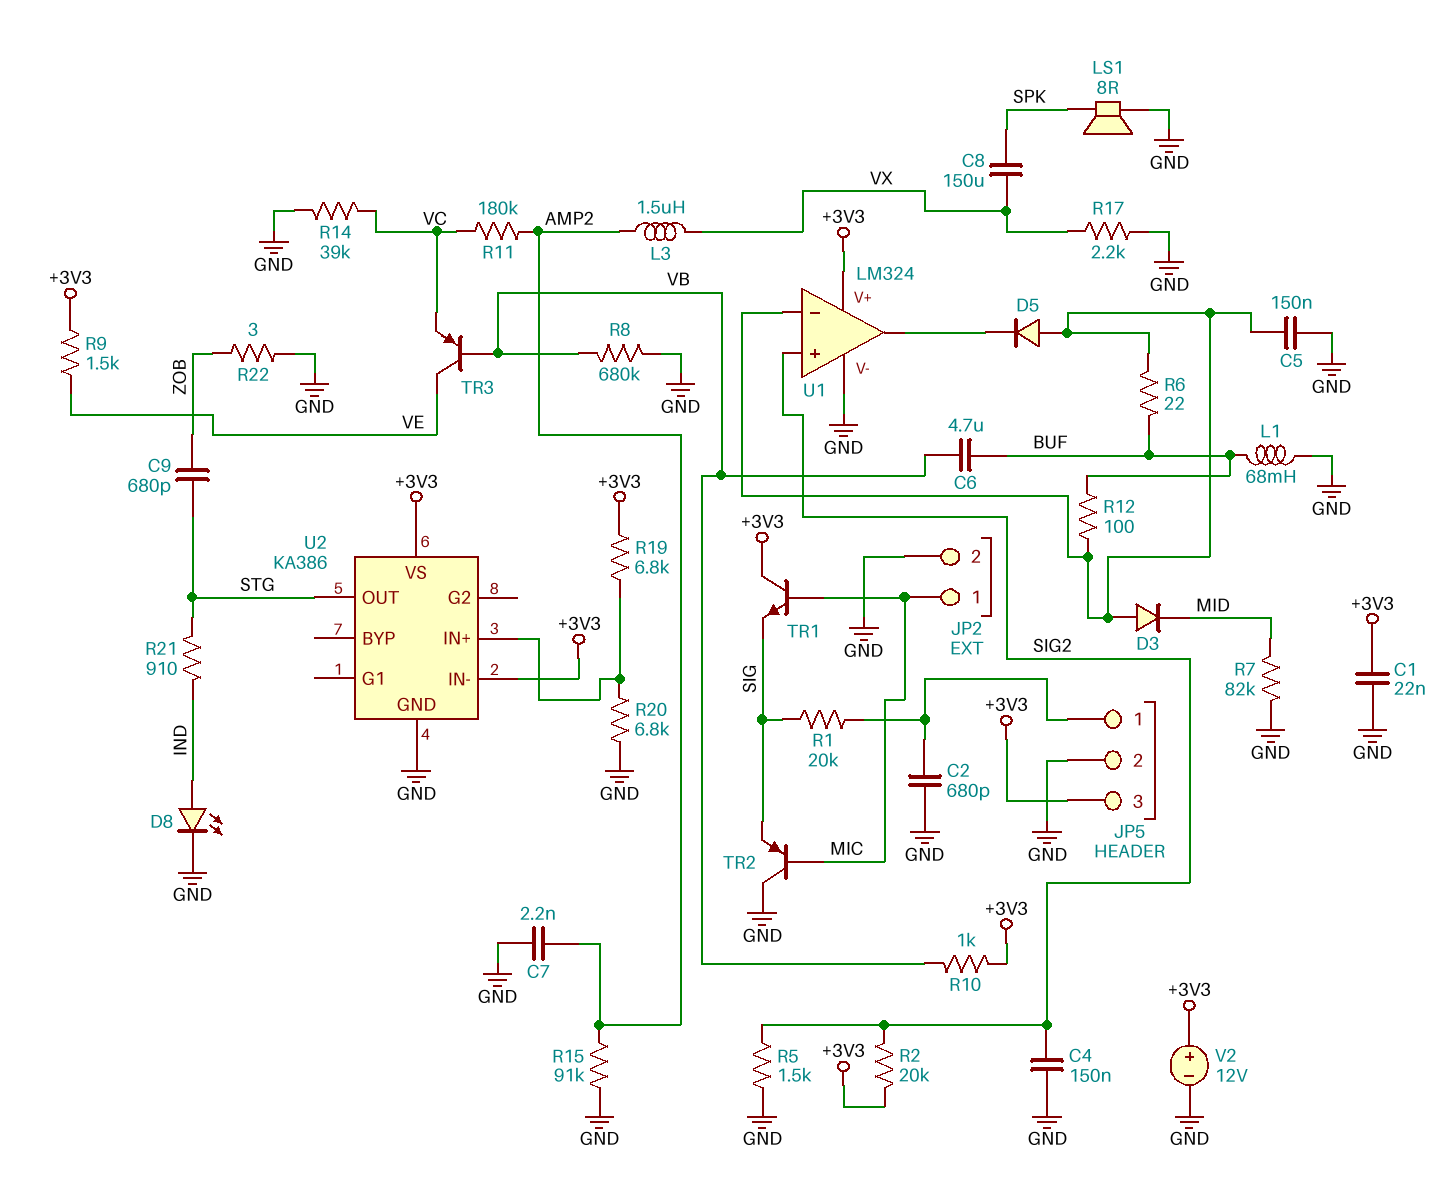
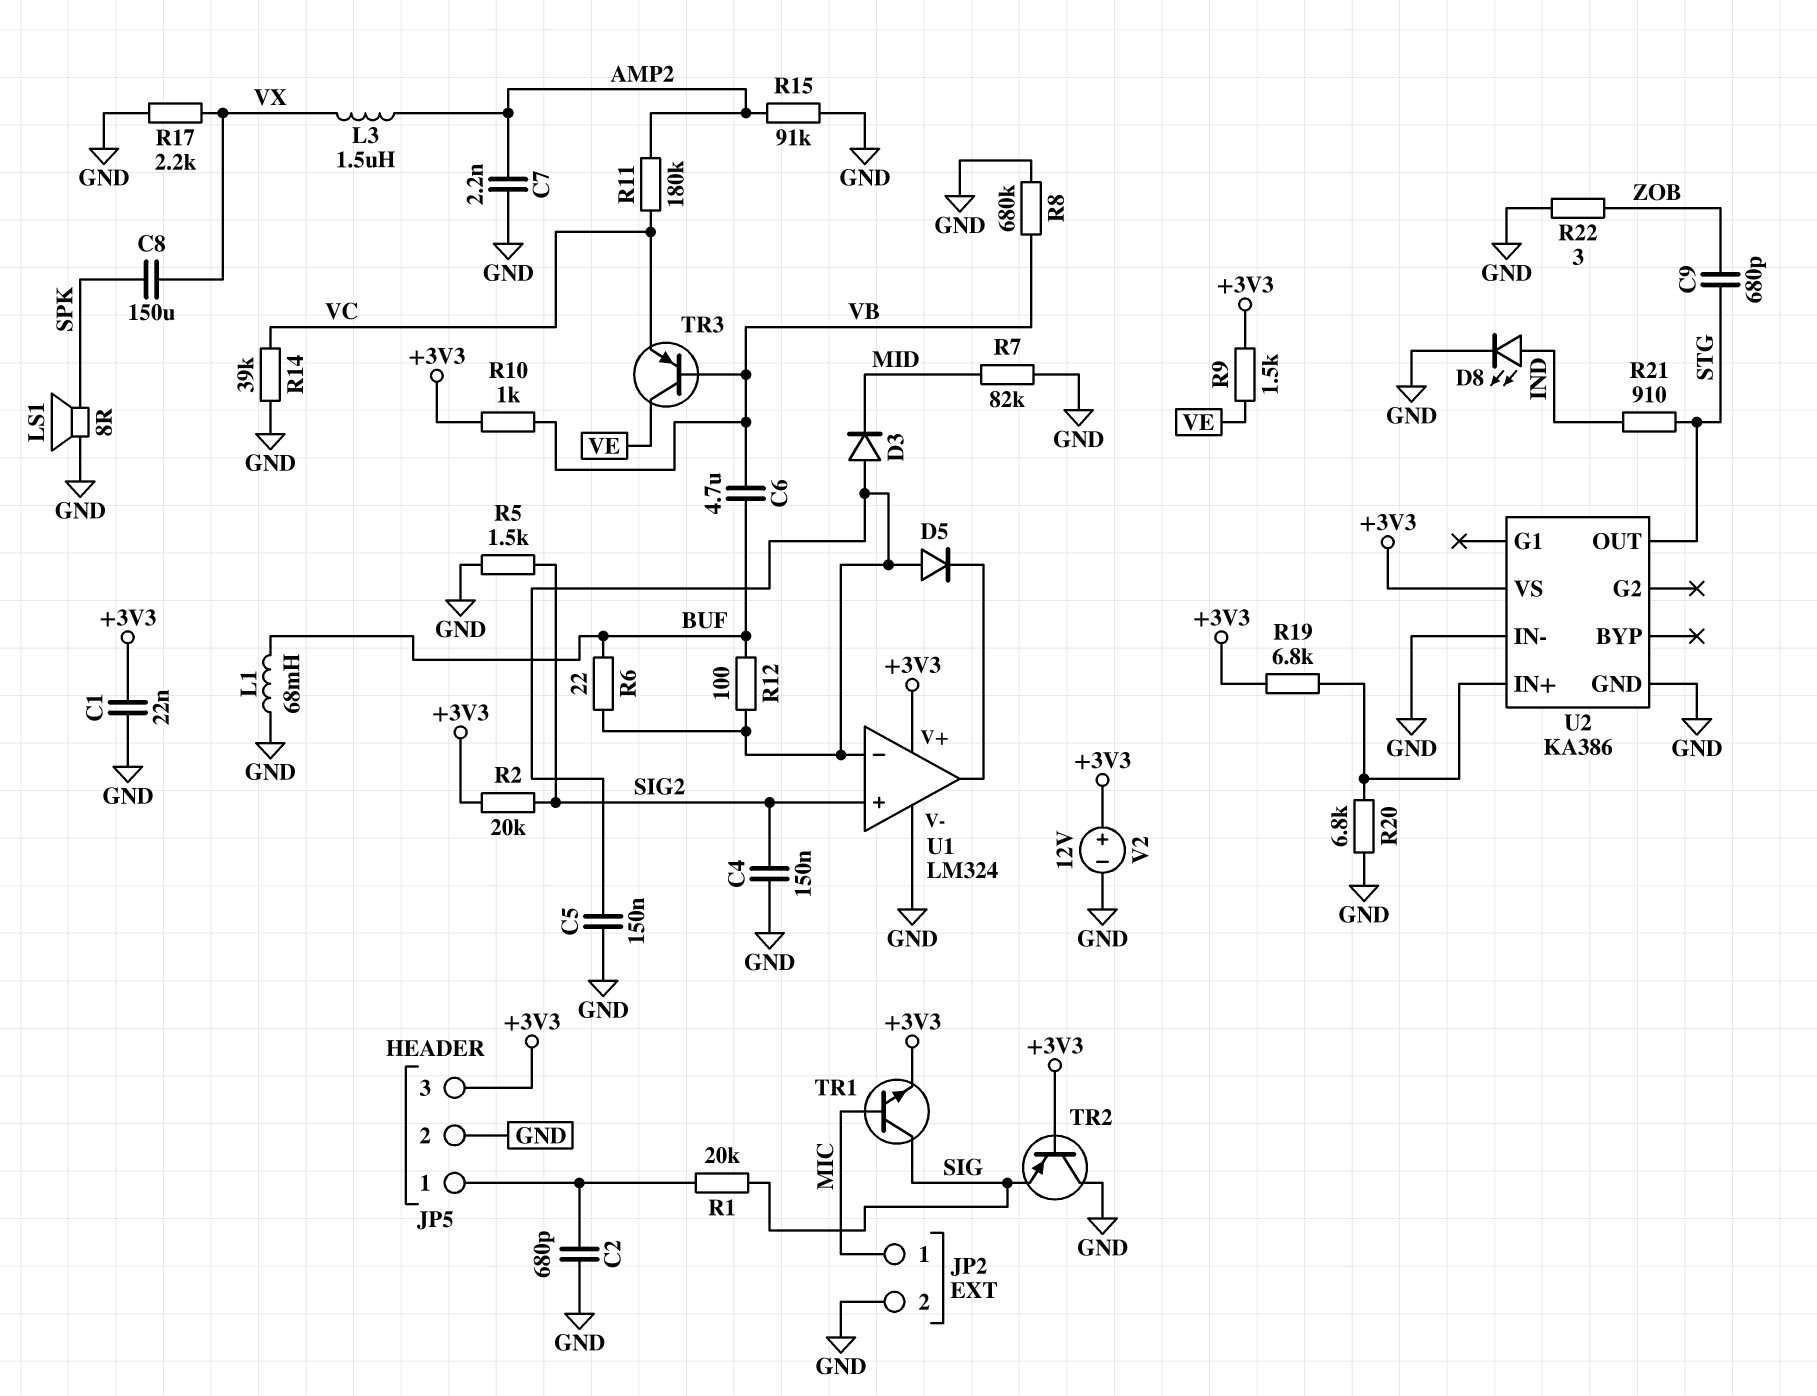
TR1: NPN (B MIC, C +3V3, E SIG) -> NPN (B MIC, C SIG, E +3V3)
TR2: PNP (B MIC, C GND, E SIG) -> PNP (B +3V3, C GND, E SIG)
U2 pin IN-: +3V3 -> GND

